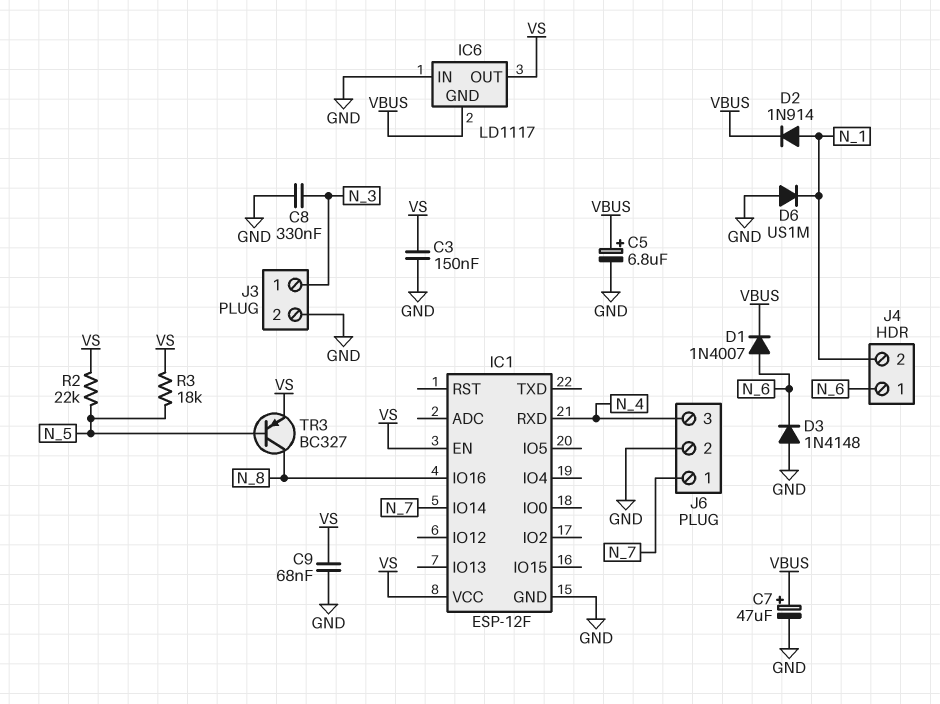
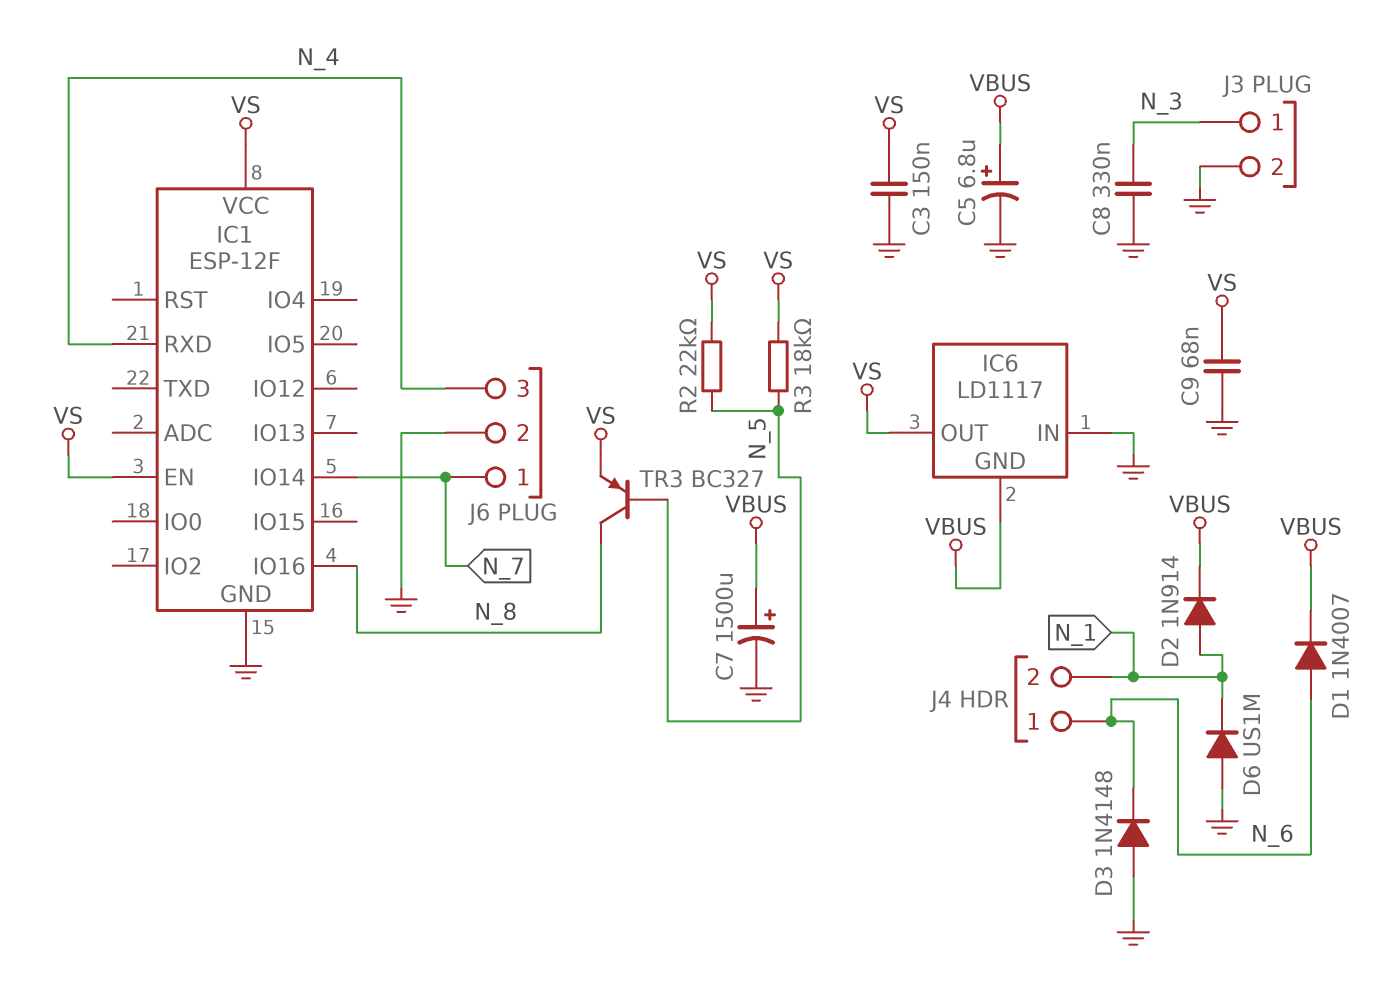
C7: 47uF (plus VBUS, minus GND) -> 1500uF (plus VBUS, minus GND)

